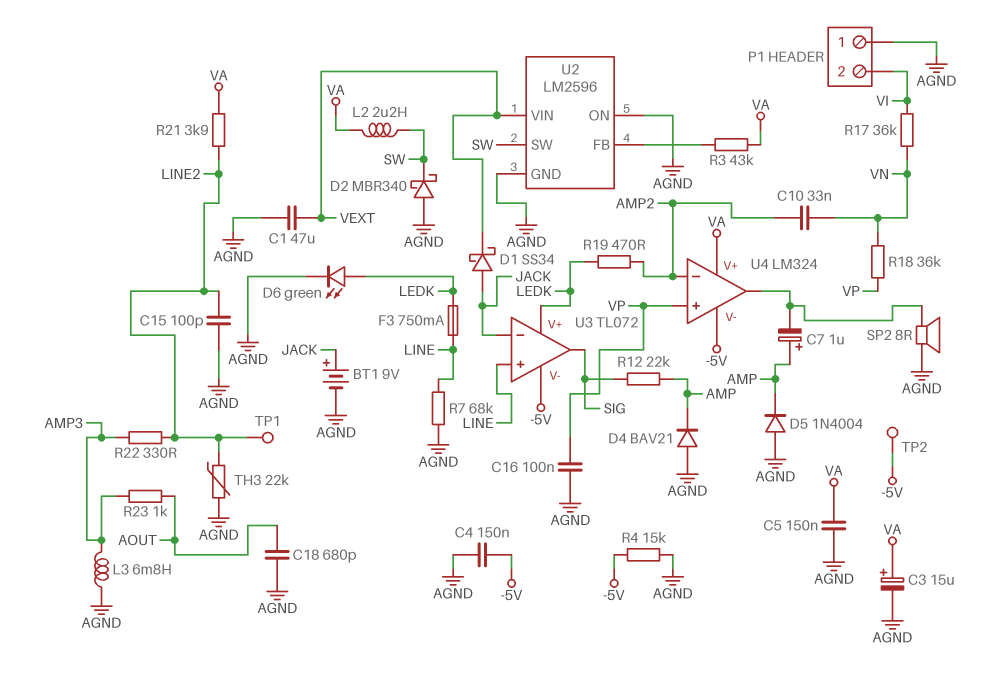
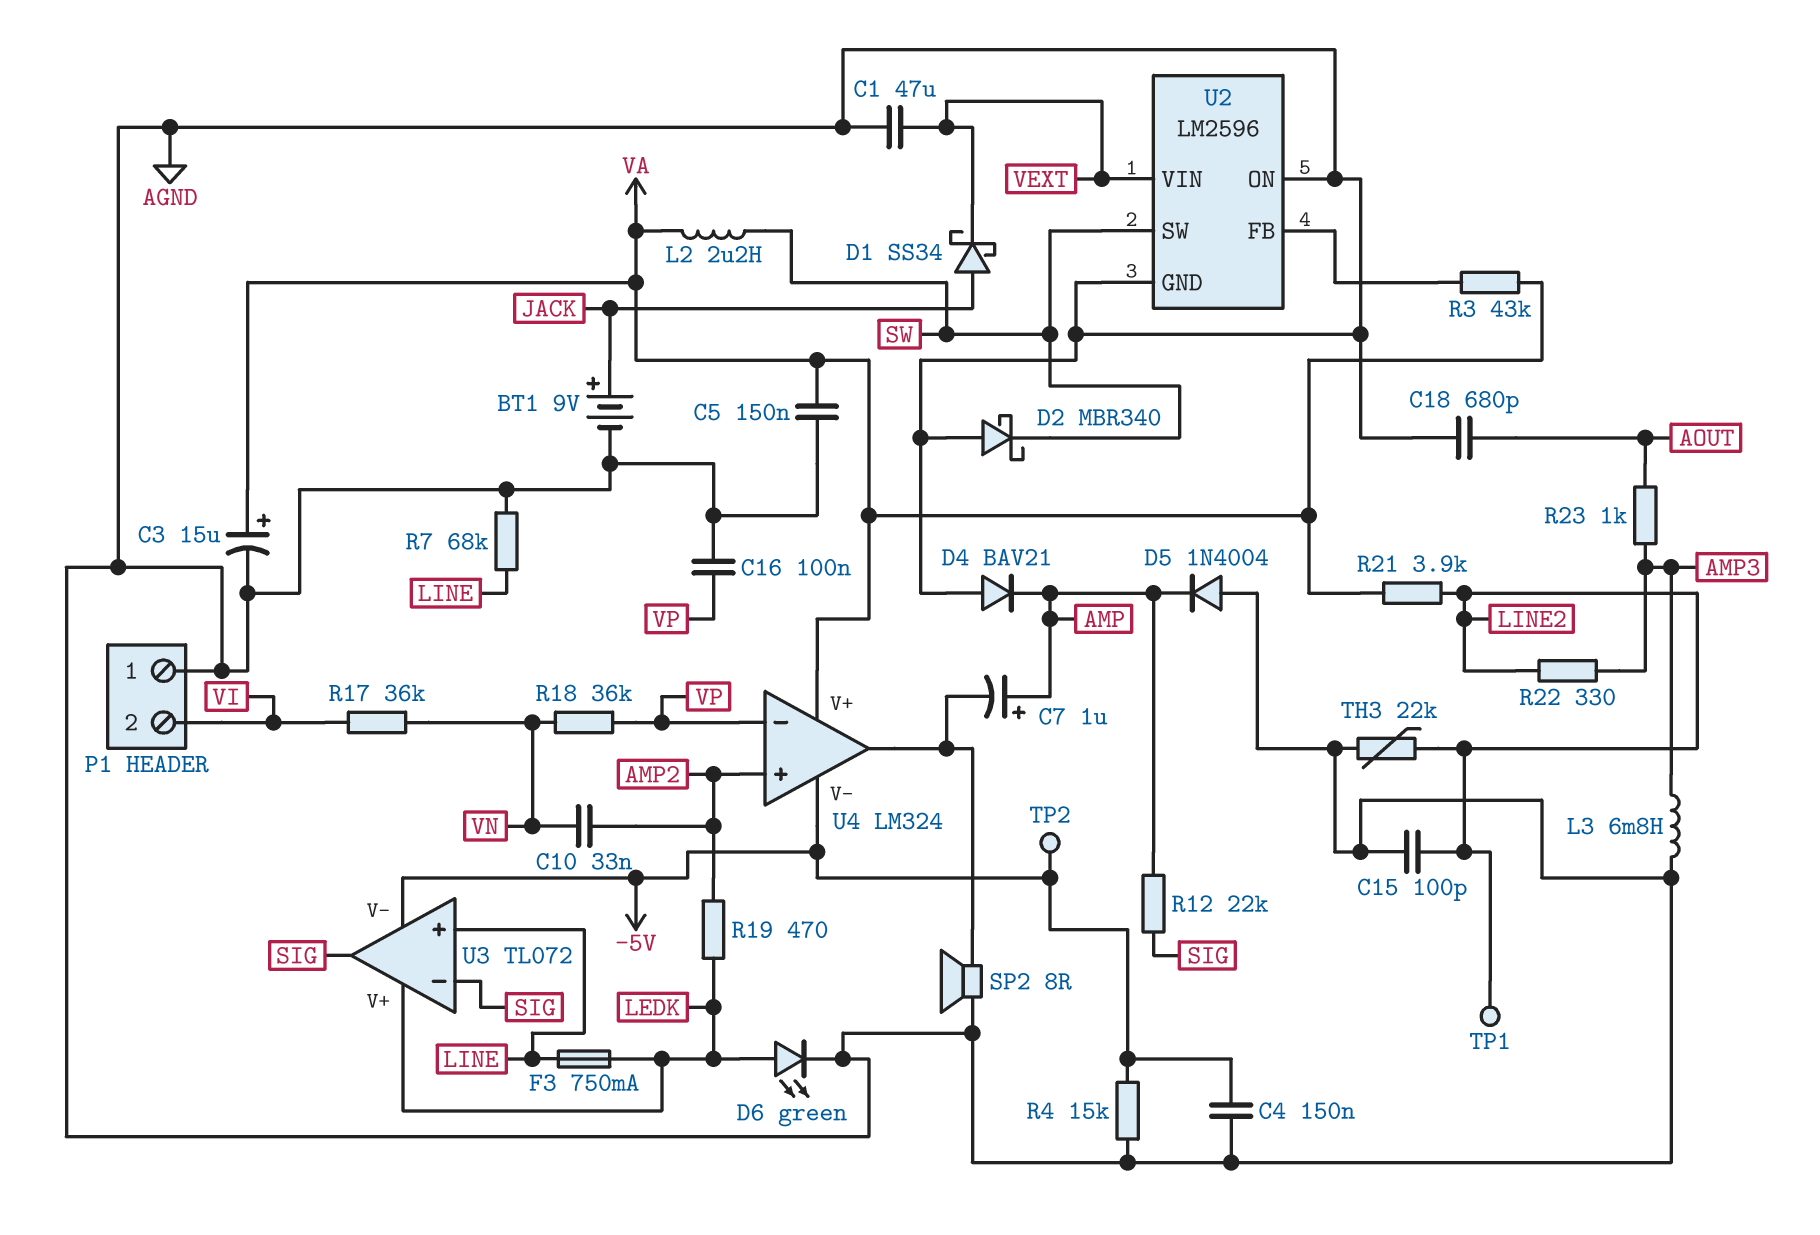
U3 pin in-: JACK -> SIG
U4 pin in+: VP -> AMP2
U4 pin in-: AMP2 -> VP

